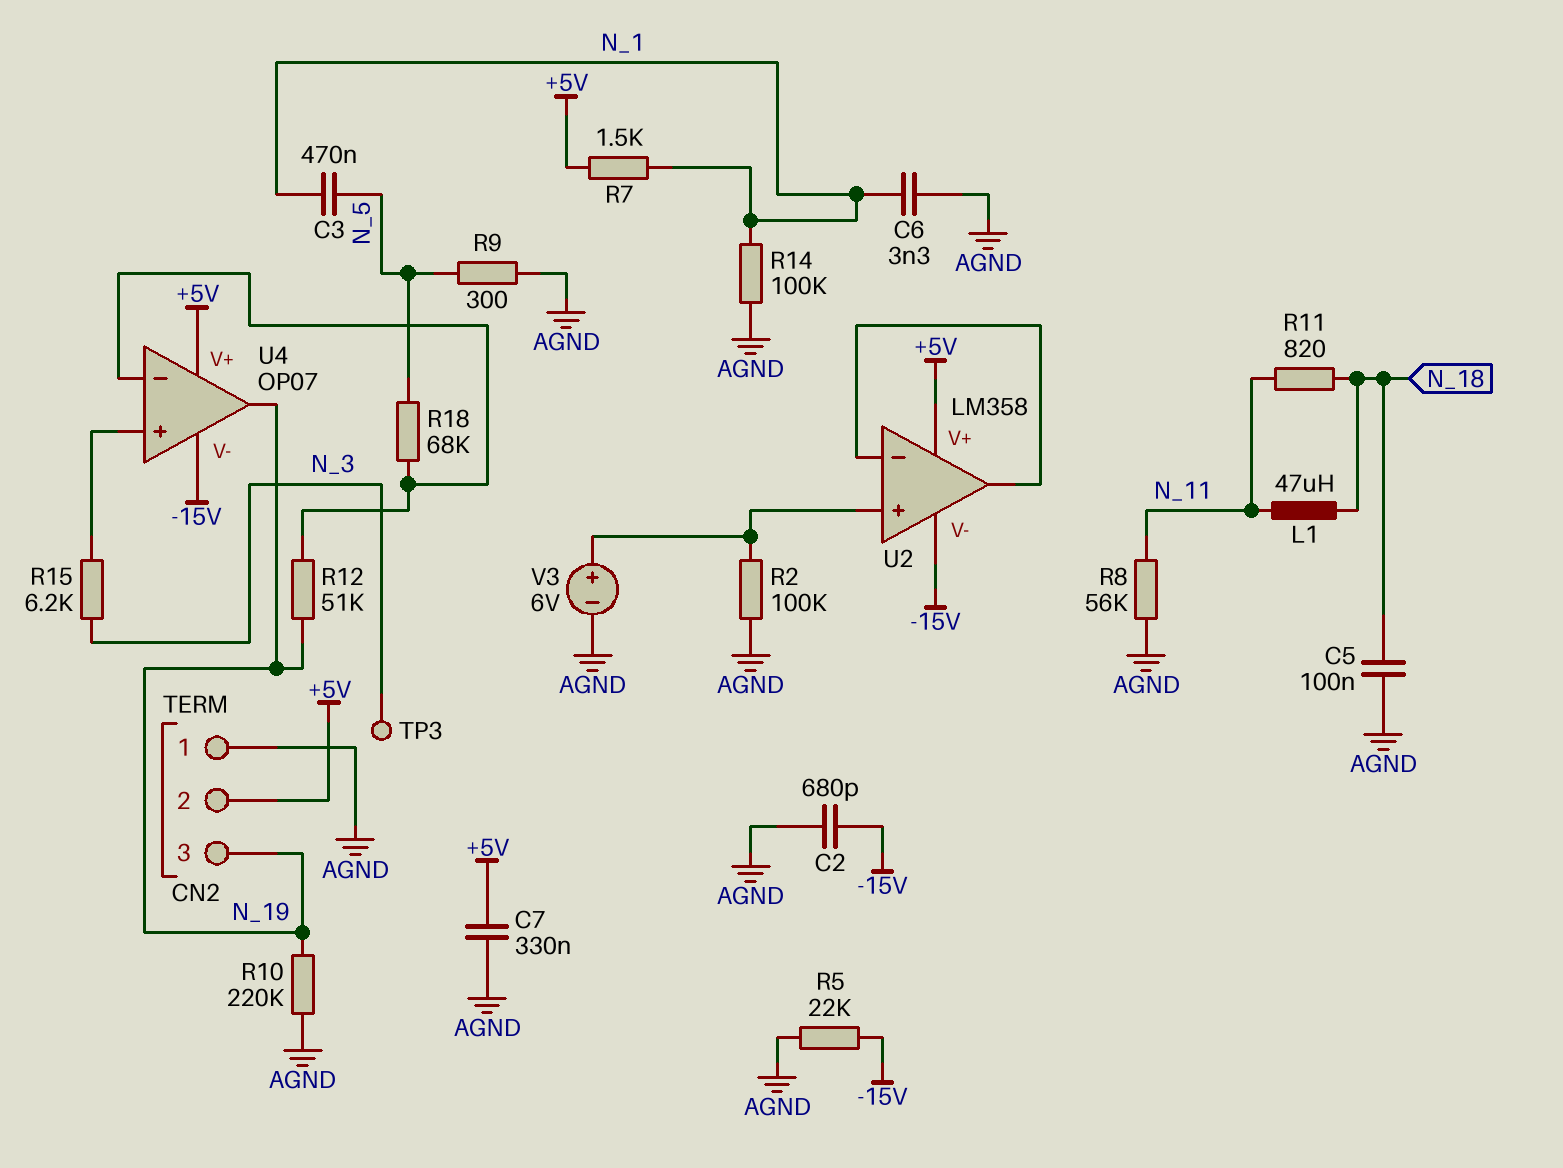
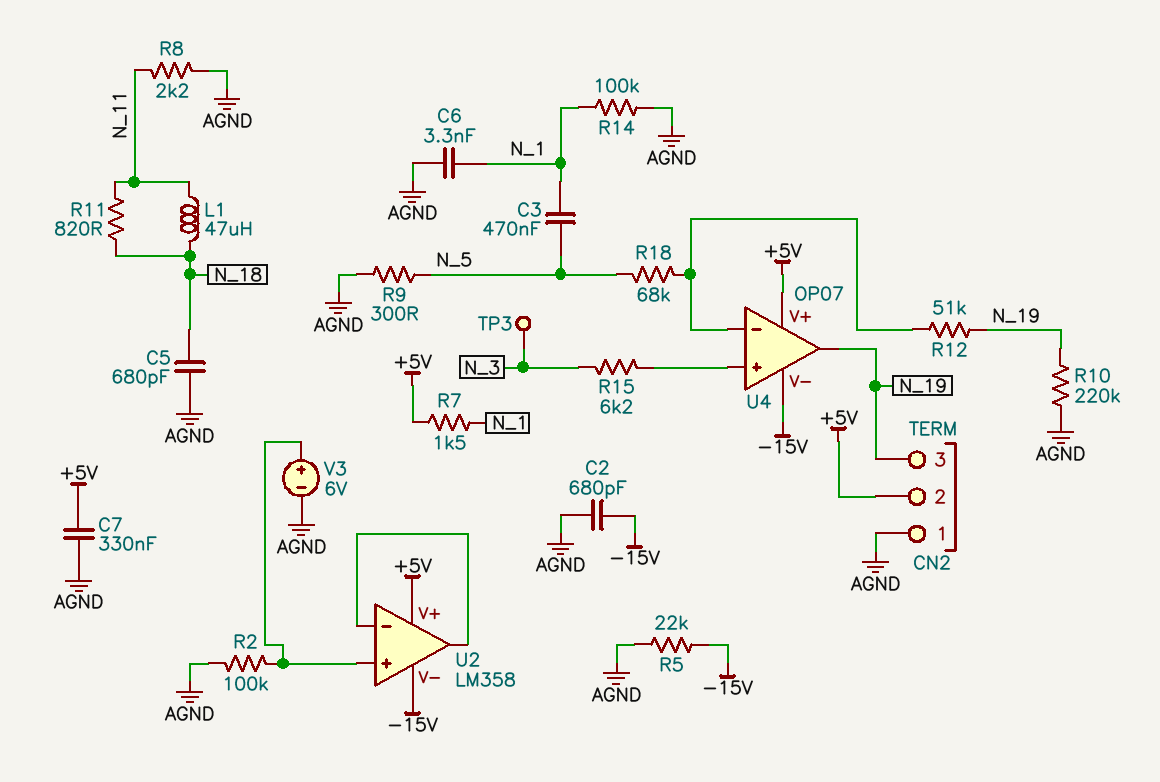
C5: 100nF (AGND, N_18) -> 680pF (AGND, N_18)
R8: 56k (AGND, N_11) -> 2.2k (AGND, N_11)

